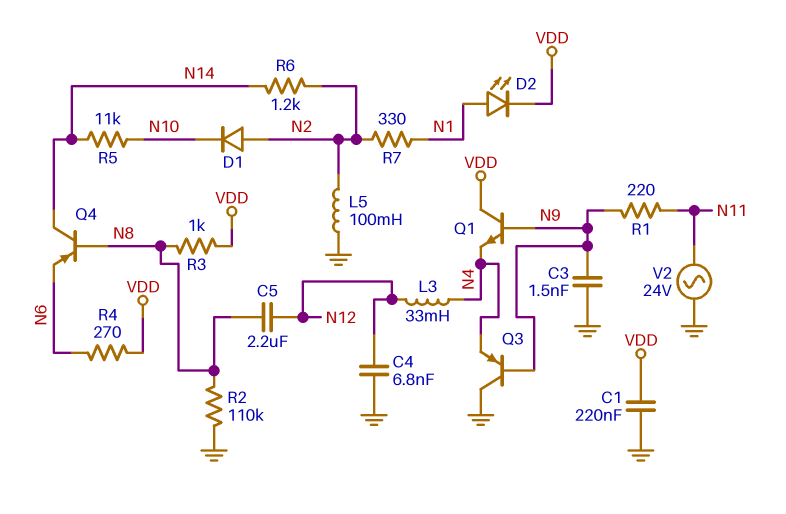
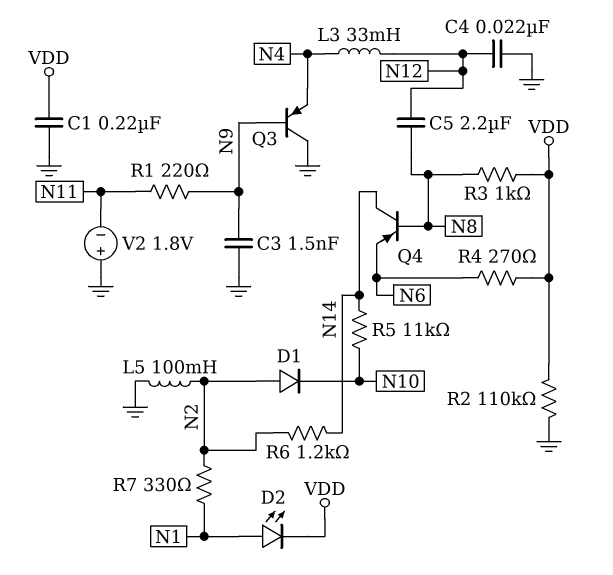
C4: 6.8nF (GND, N12) -> 22nF (GND, N12)
Q1: NPN (B N9, C VDD, E N4) -> none
R2: 110k (GND, N8) -> 110k (GND, VDD)
V2: AC 24V (GND, N11) -> 1.8V (plus GND, minus N11)

